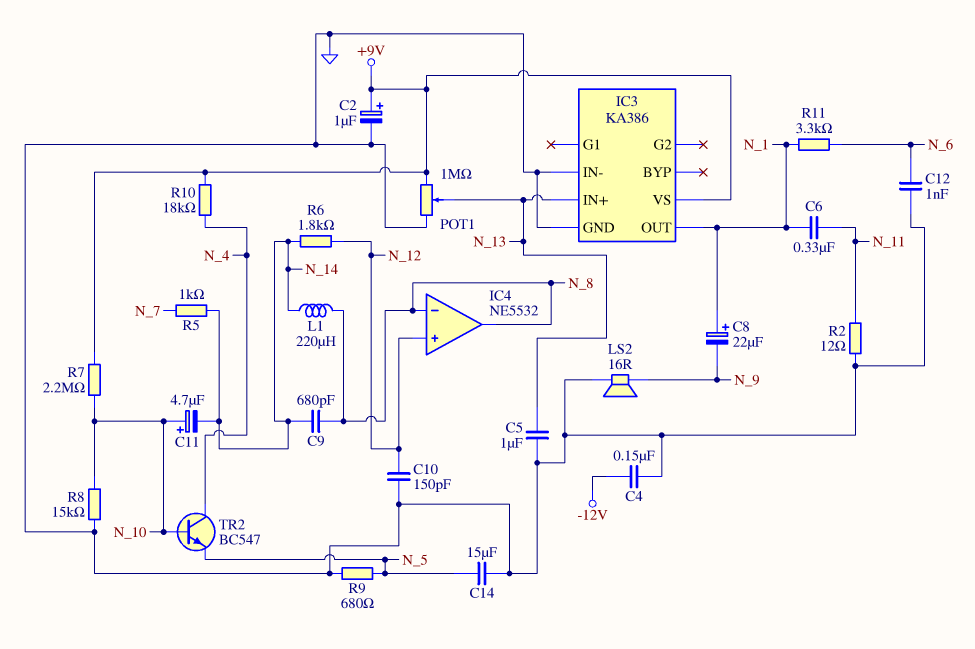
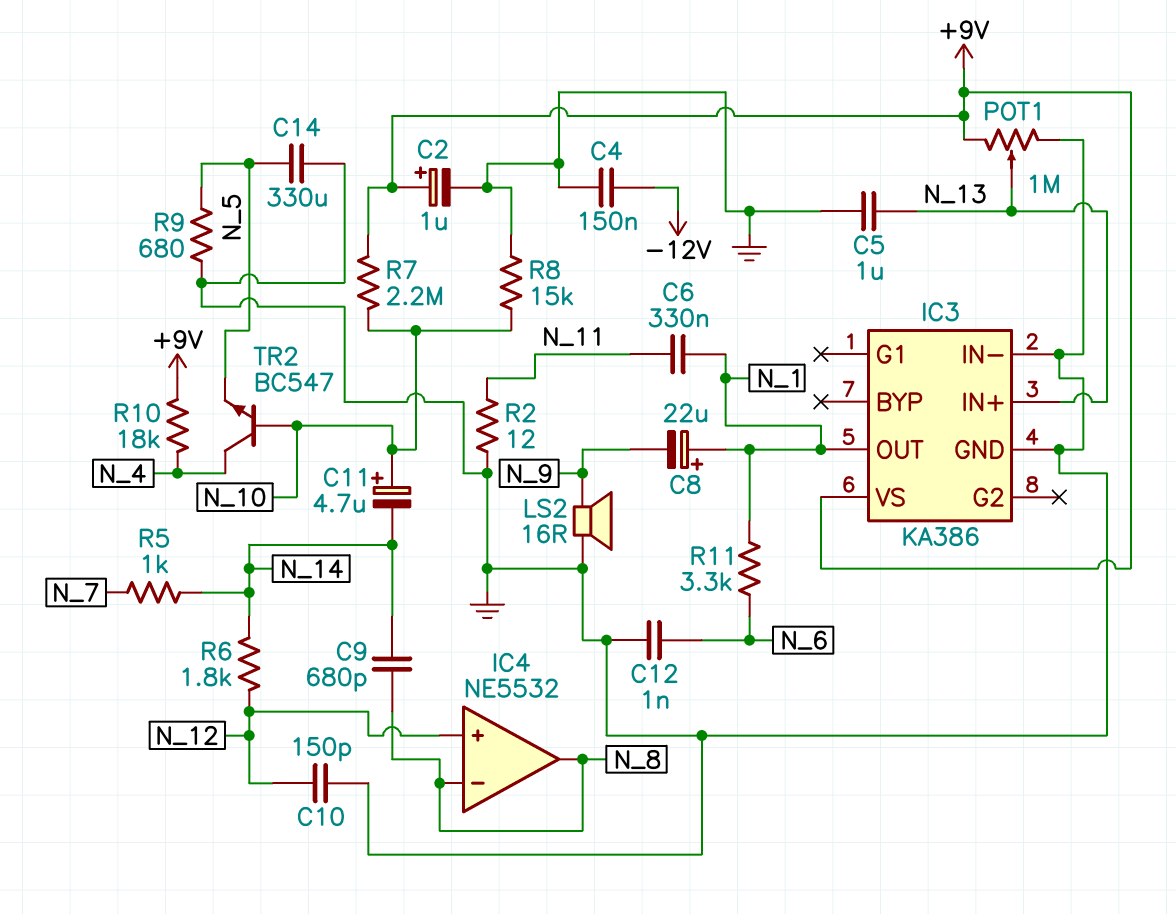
C14: 15uF (GND, N_5) -> 330uF (GND, N_5)
L1: 220uH (N_8, N_14) -> none

